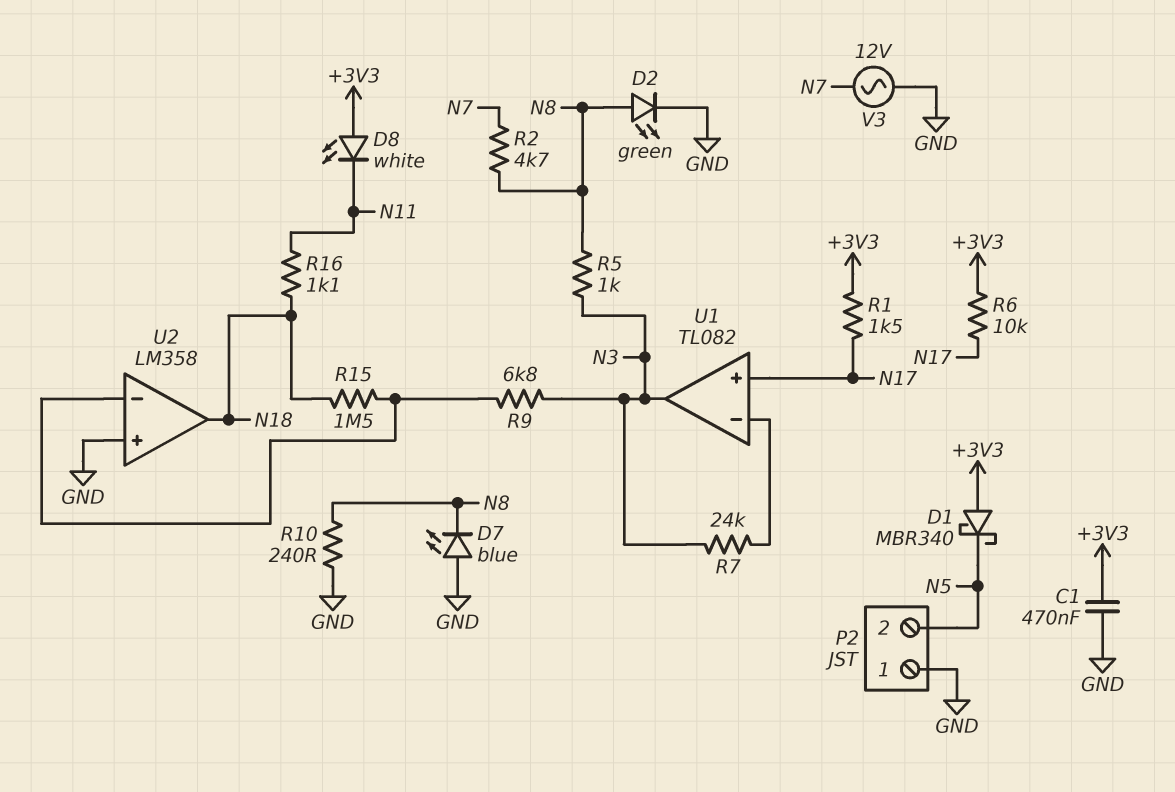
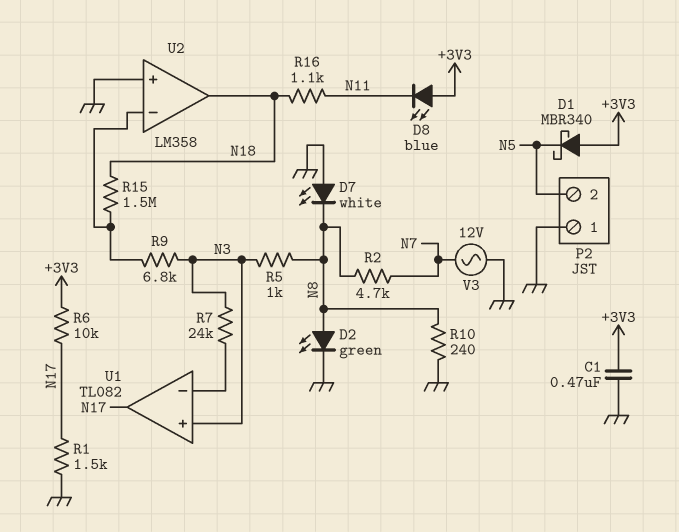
D7: LED blue (A GND, K N8) -> LED white (A GND, K N8)
D8: LED white (A +3V3, K N11) -> LED blue (A +3V3, K N11)
R1: 1.5k (+3V3, N17) -> 1.5k (GND, N17)
U1 pin in+: N17 -> N3
U1 pin out: N3 -> N17

